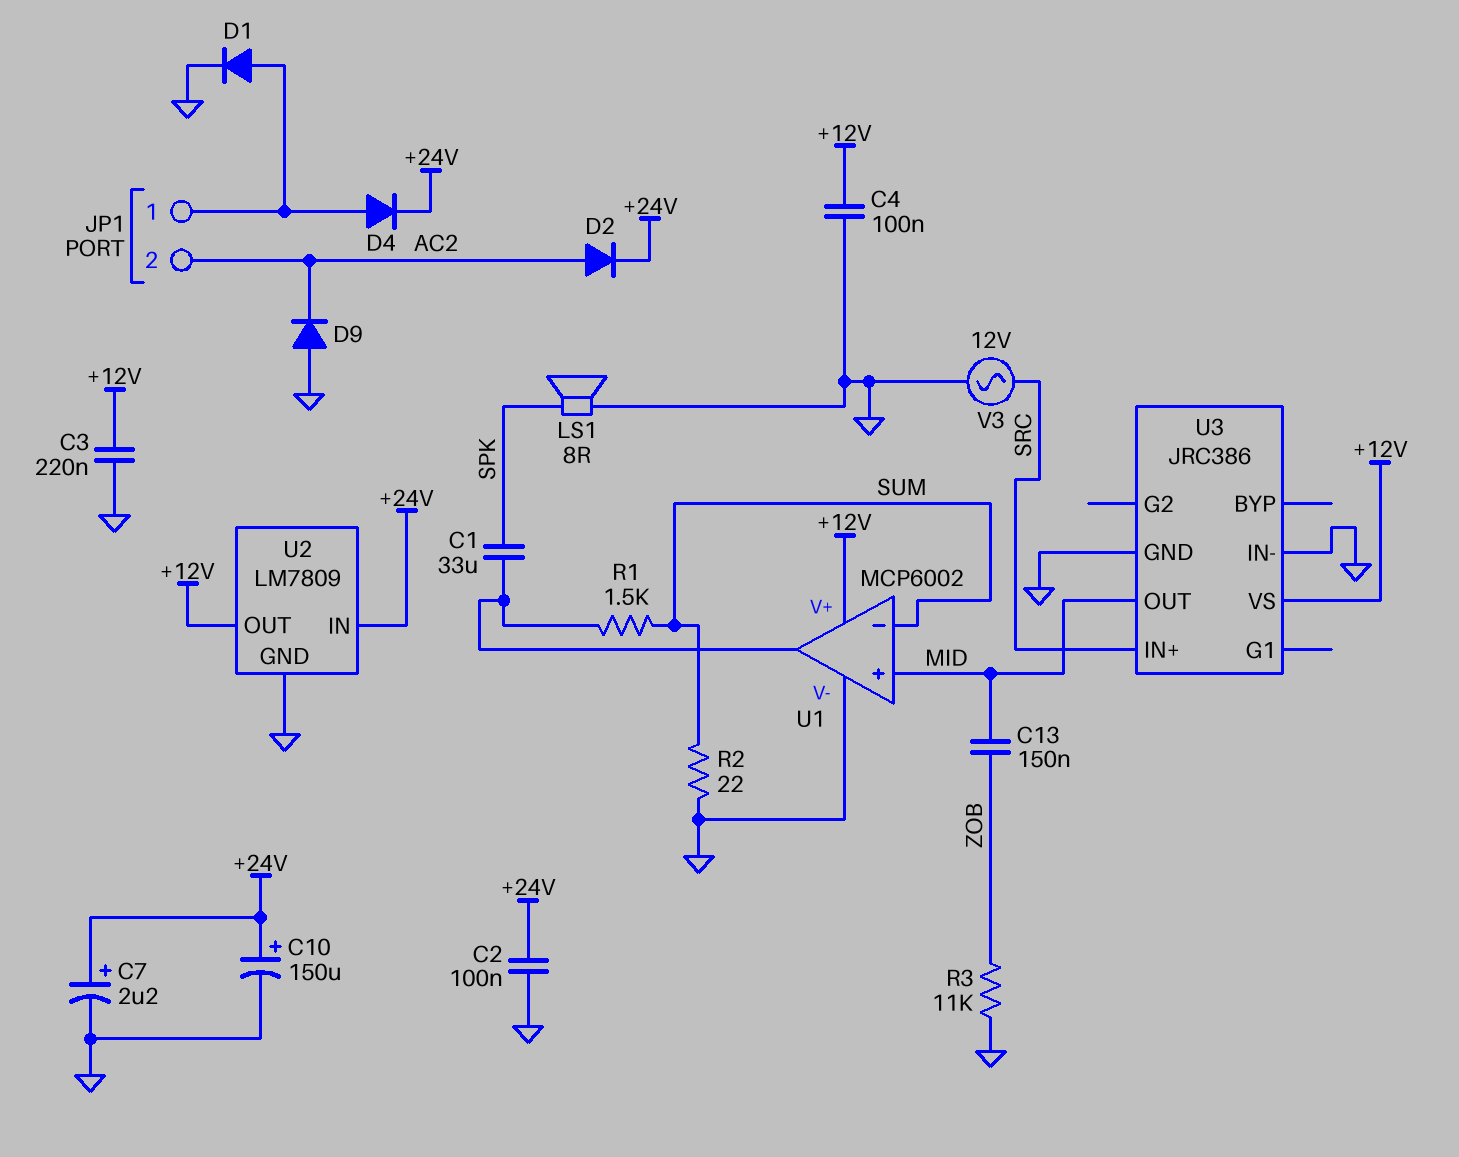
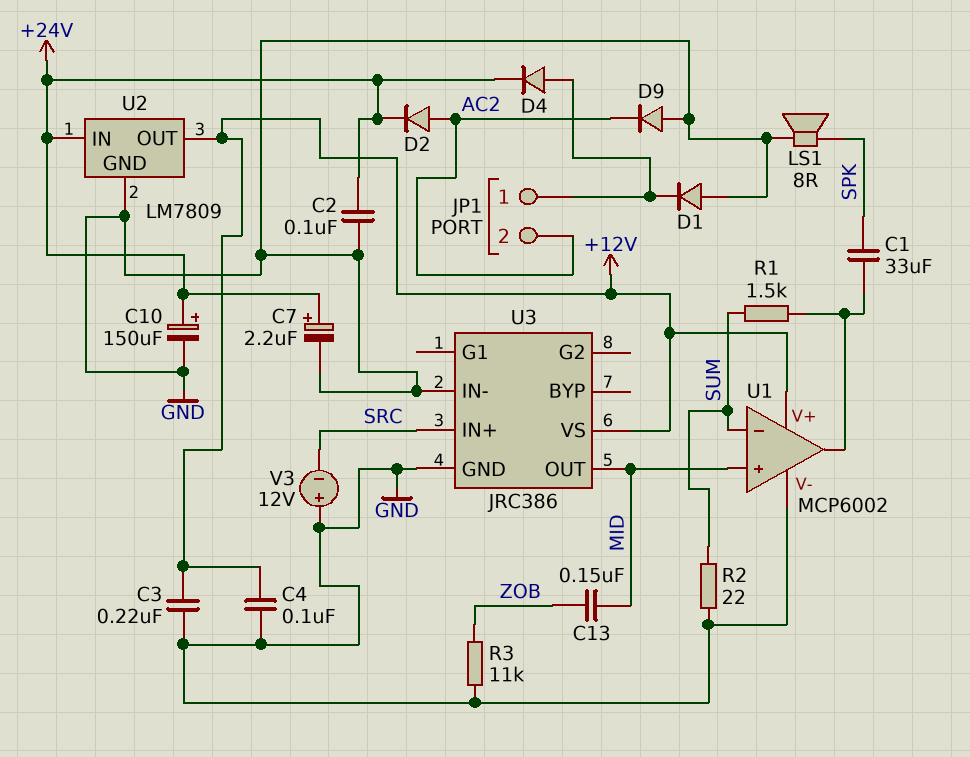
D1: diode (A JP1/1, K GND) -> diode (A GND, K JP1/1)
V3: AC 12V (GND, SRC) -> 12V (plus GND, minus SRC)

